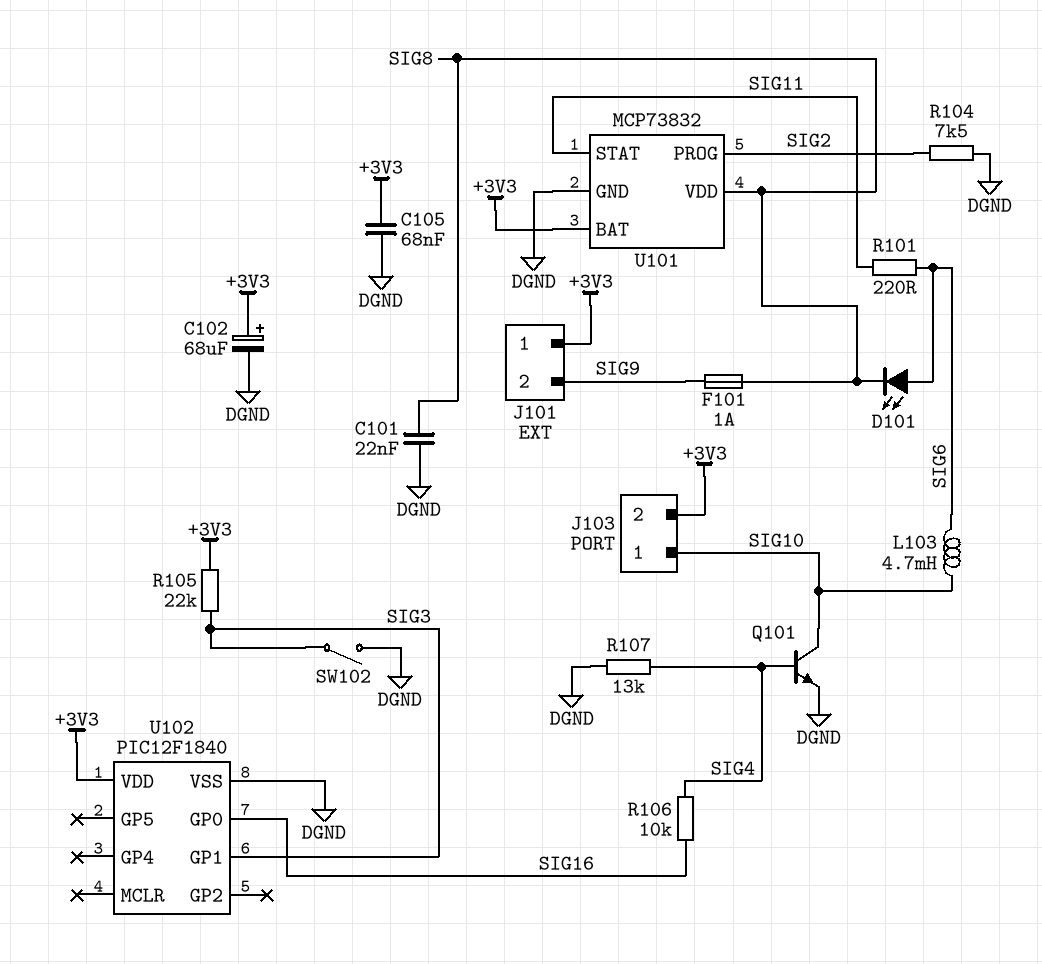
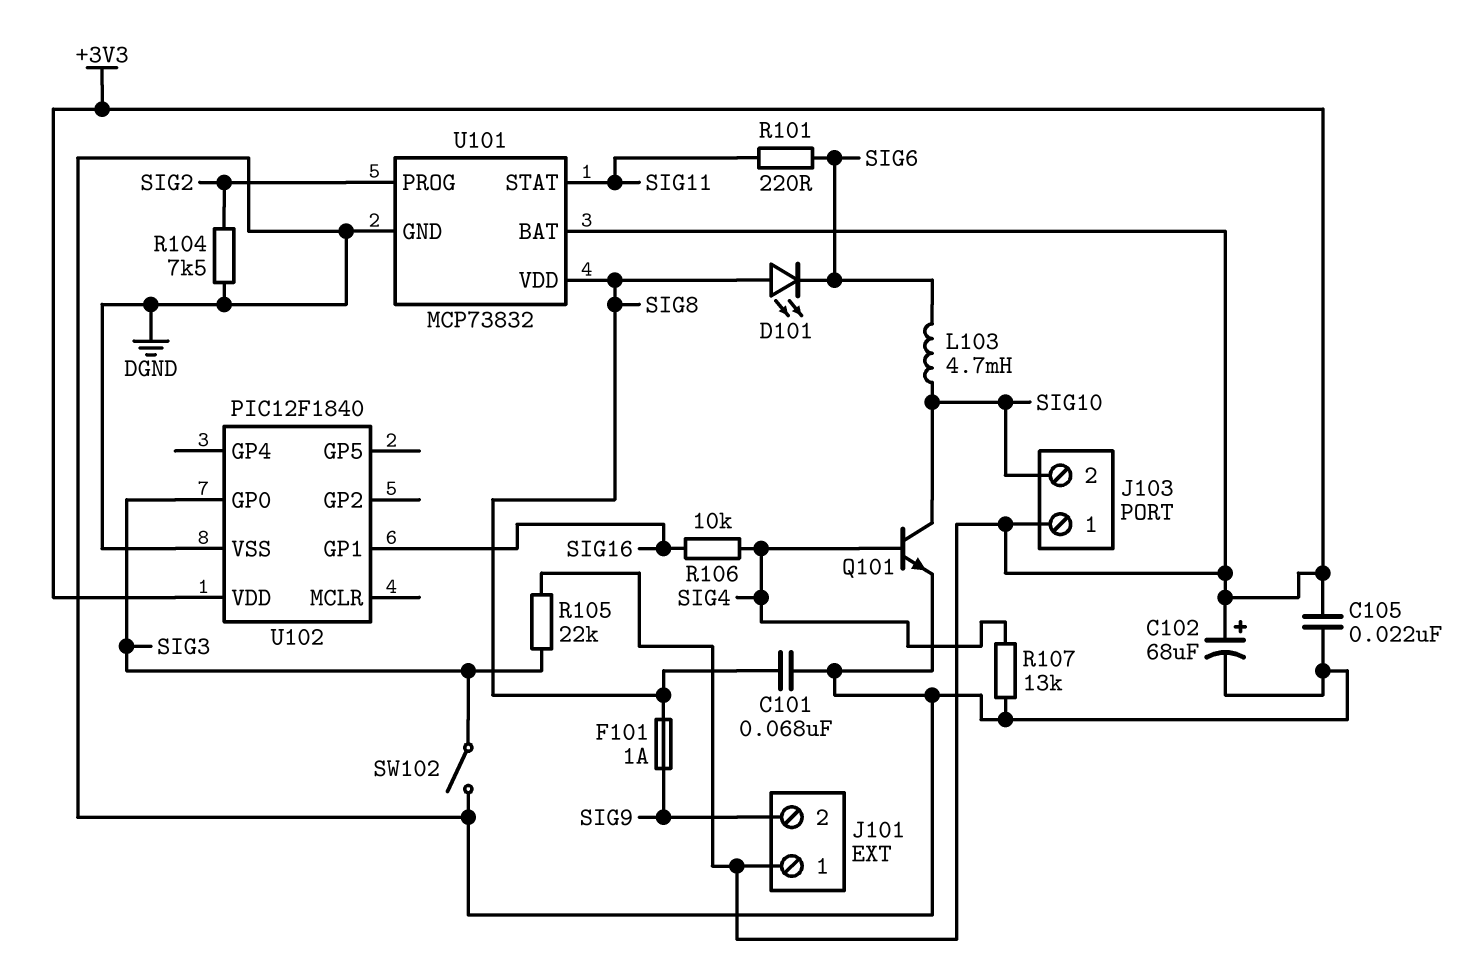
C101: 22nF (DGND, SIG8) -> 68nF (DGND, SIG8)
C105: 68nF (+3V3, DGND) -> 22nF (+3V3, DGND)
D101: LED (A SIG6, K SIG8) -> LED (A SIG8, K SIG6)
J103 pin 1: SIG10 -> +3V3
J103 pin 2: +3V3 -> SIG10
U102 pin GP0: SIG16 -> SIG3
U102 pin GP1: SIG3 -> SIG16

